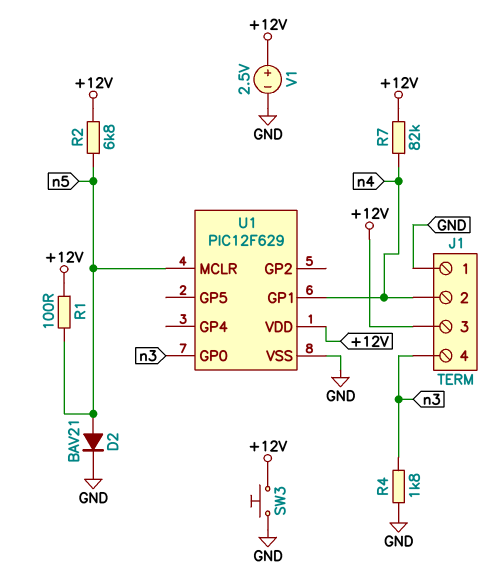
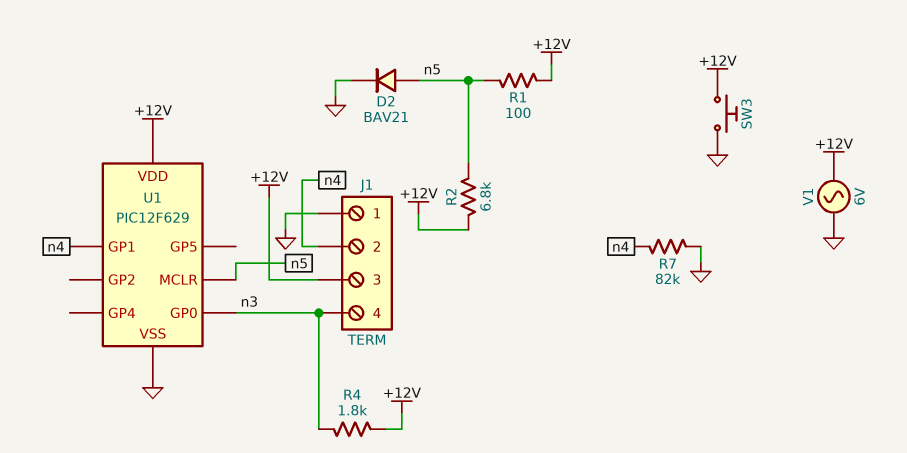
R4: 1.8k (GND, n3) -> 1.8k (+12V, n3)
R7: 82k (+12V, n4) -> 82k (GND, n4)
V1: 2.5V (plus +12V, minus GND) -> AC 6V (+12V, GND)

